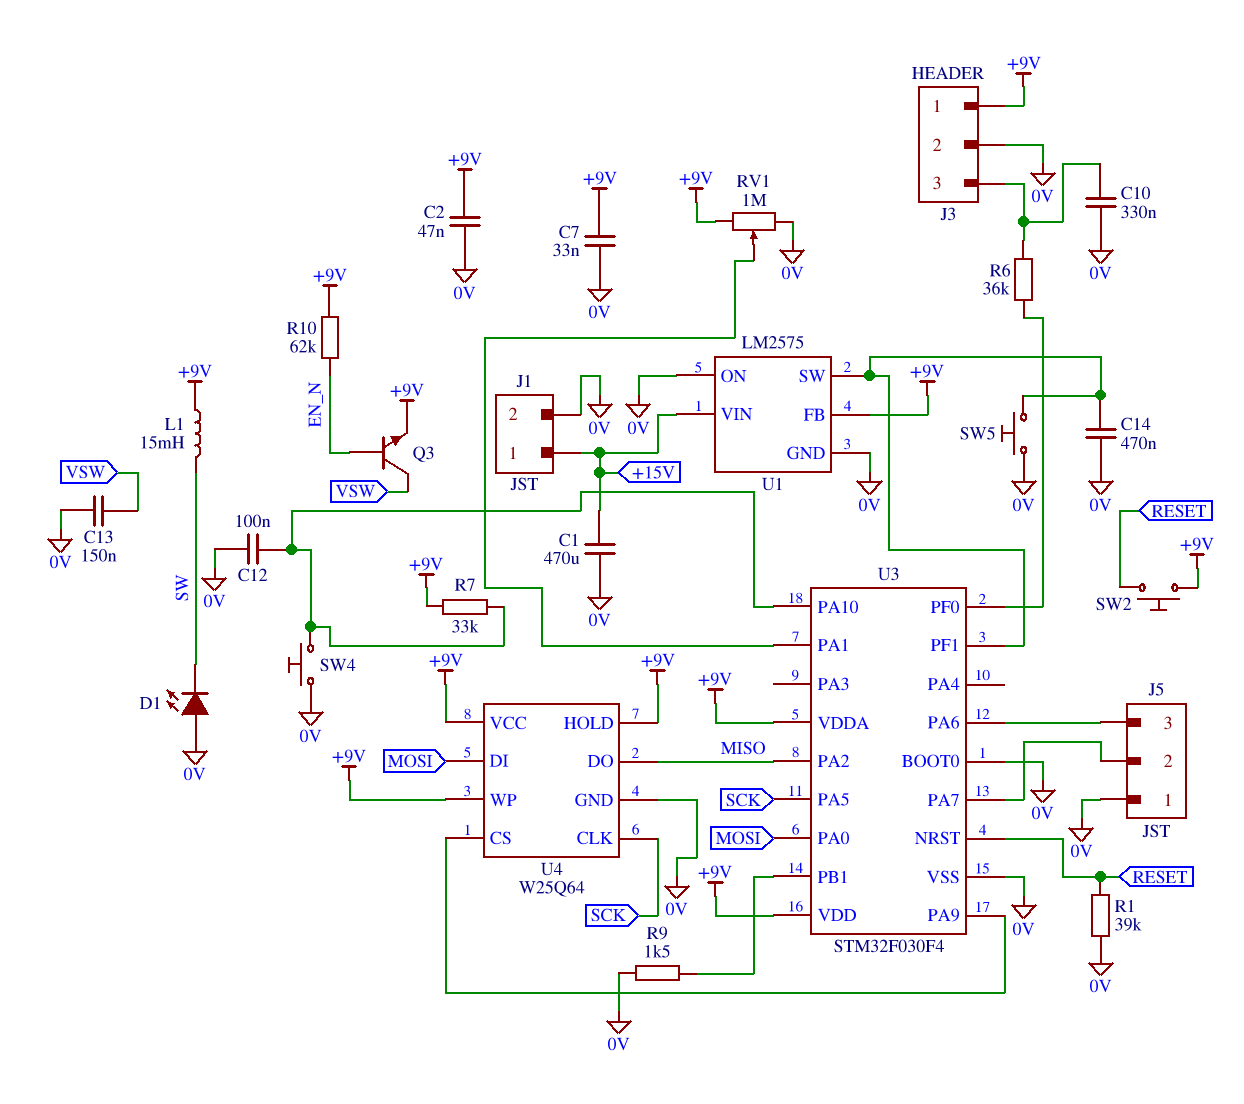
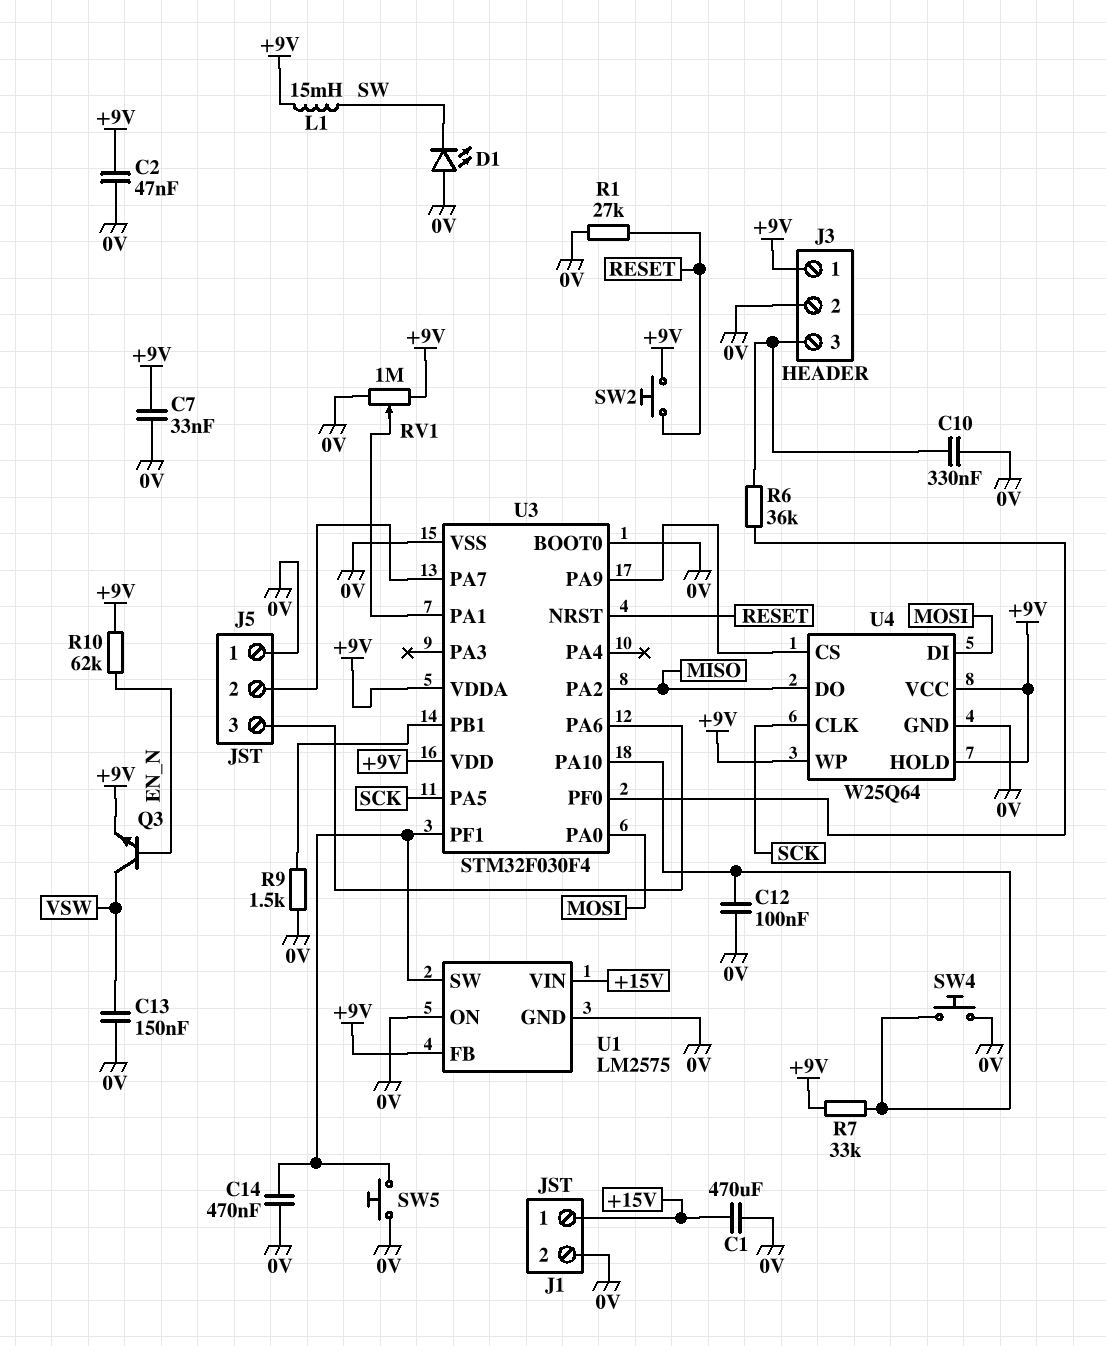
R1: 39k (0V, RESET) -> 27k (0V, RESET)

